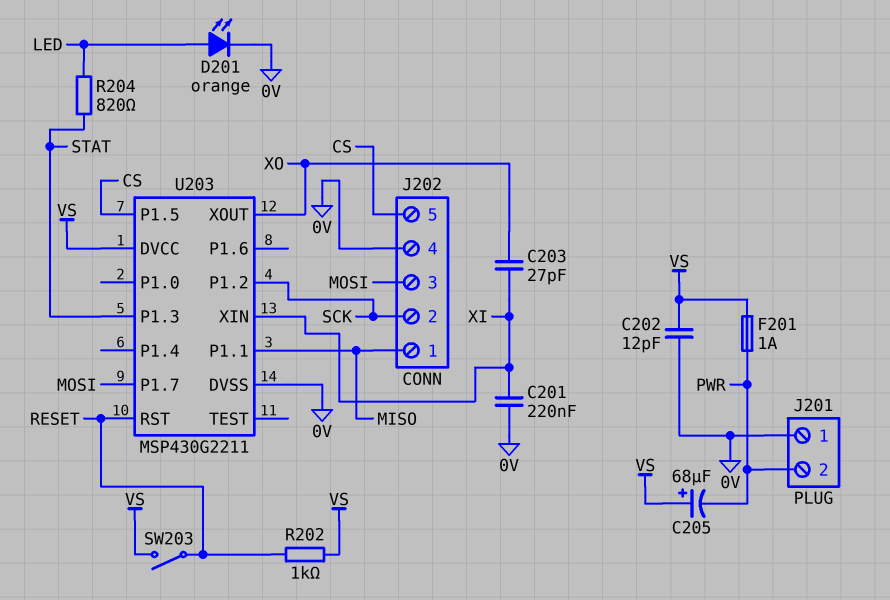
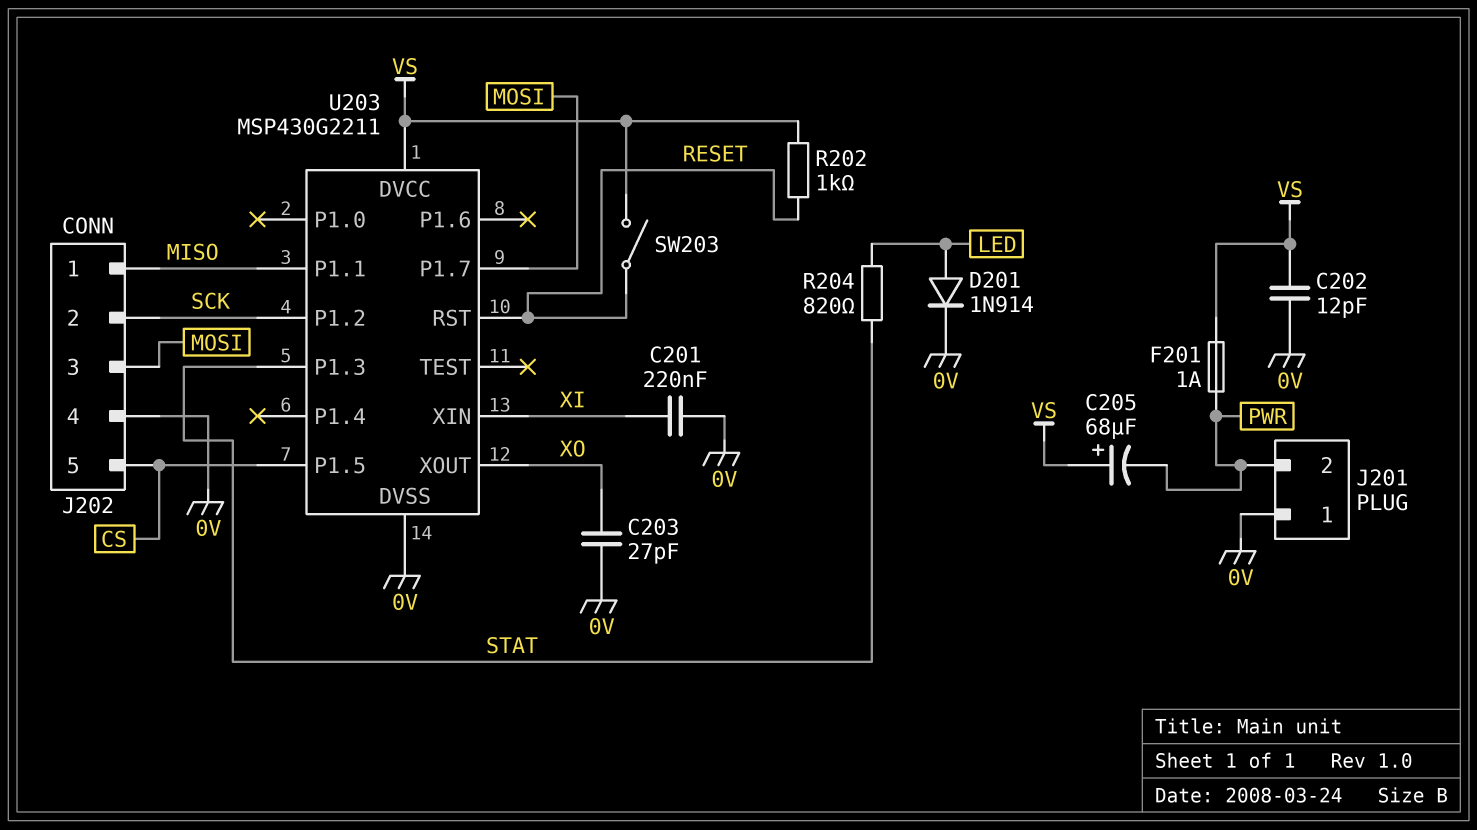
C203: 27pF (XI, XO) -> 27pF (0V, XO)
D201: LED orange (A LED, K 0V) -> diode 1N914 (A LED, K 0V)

